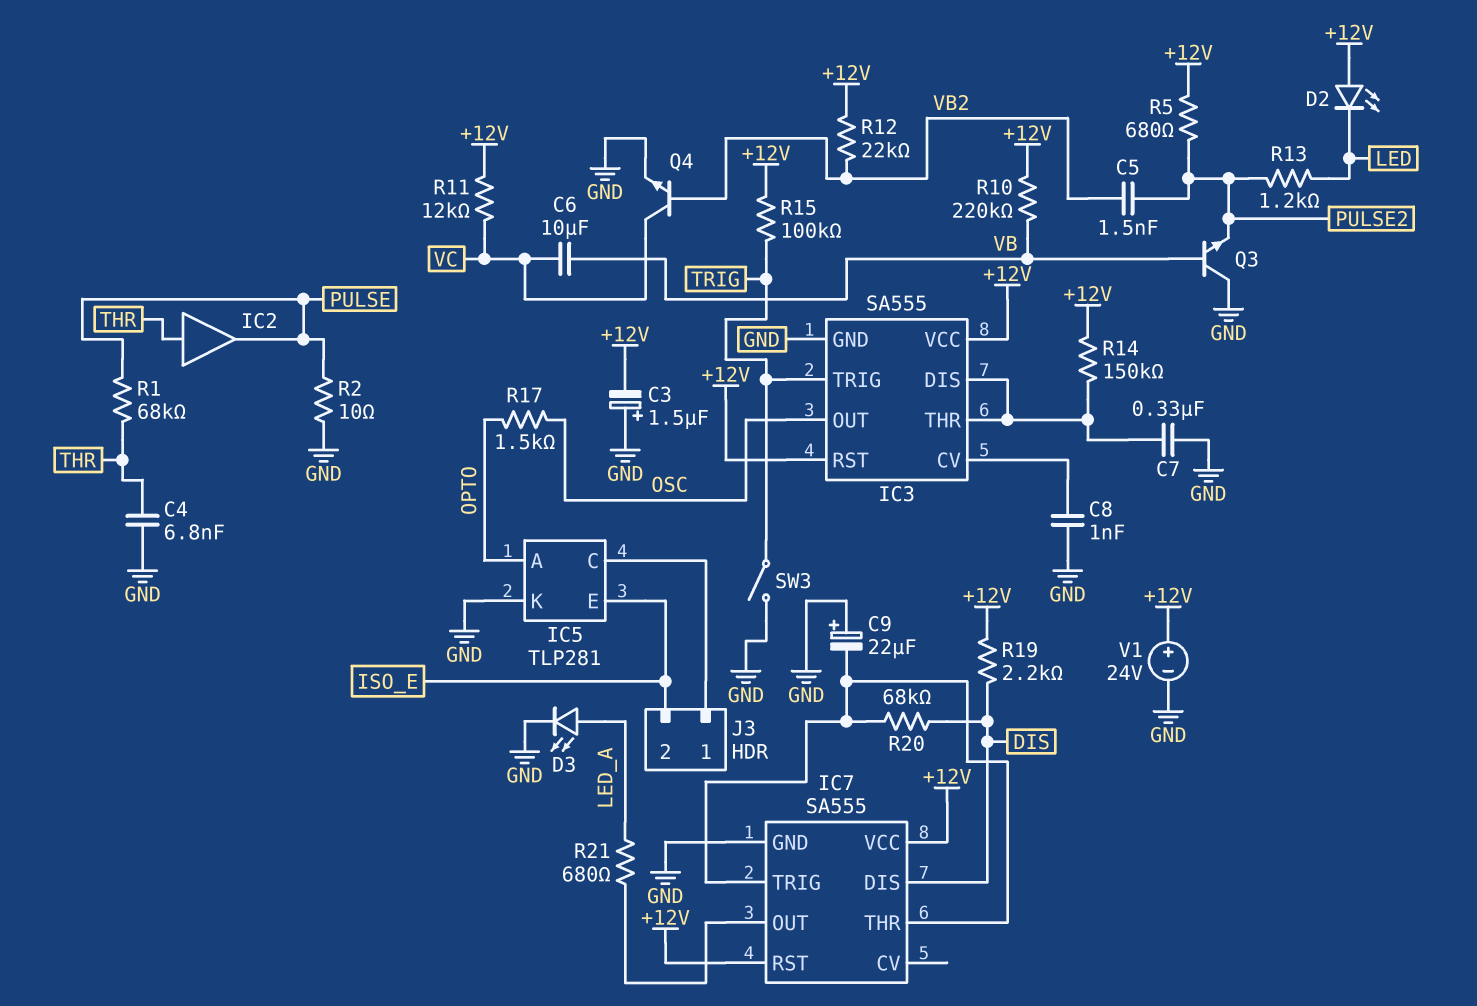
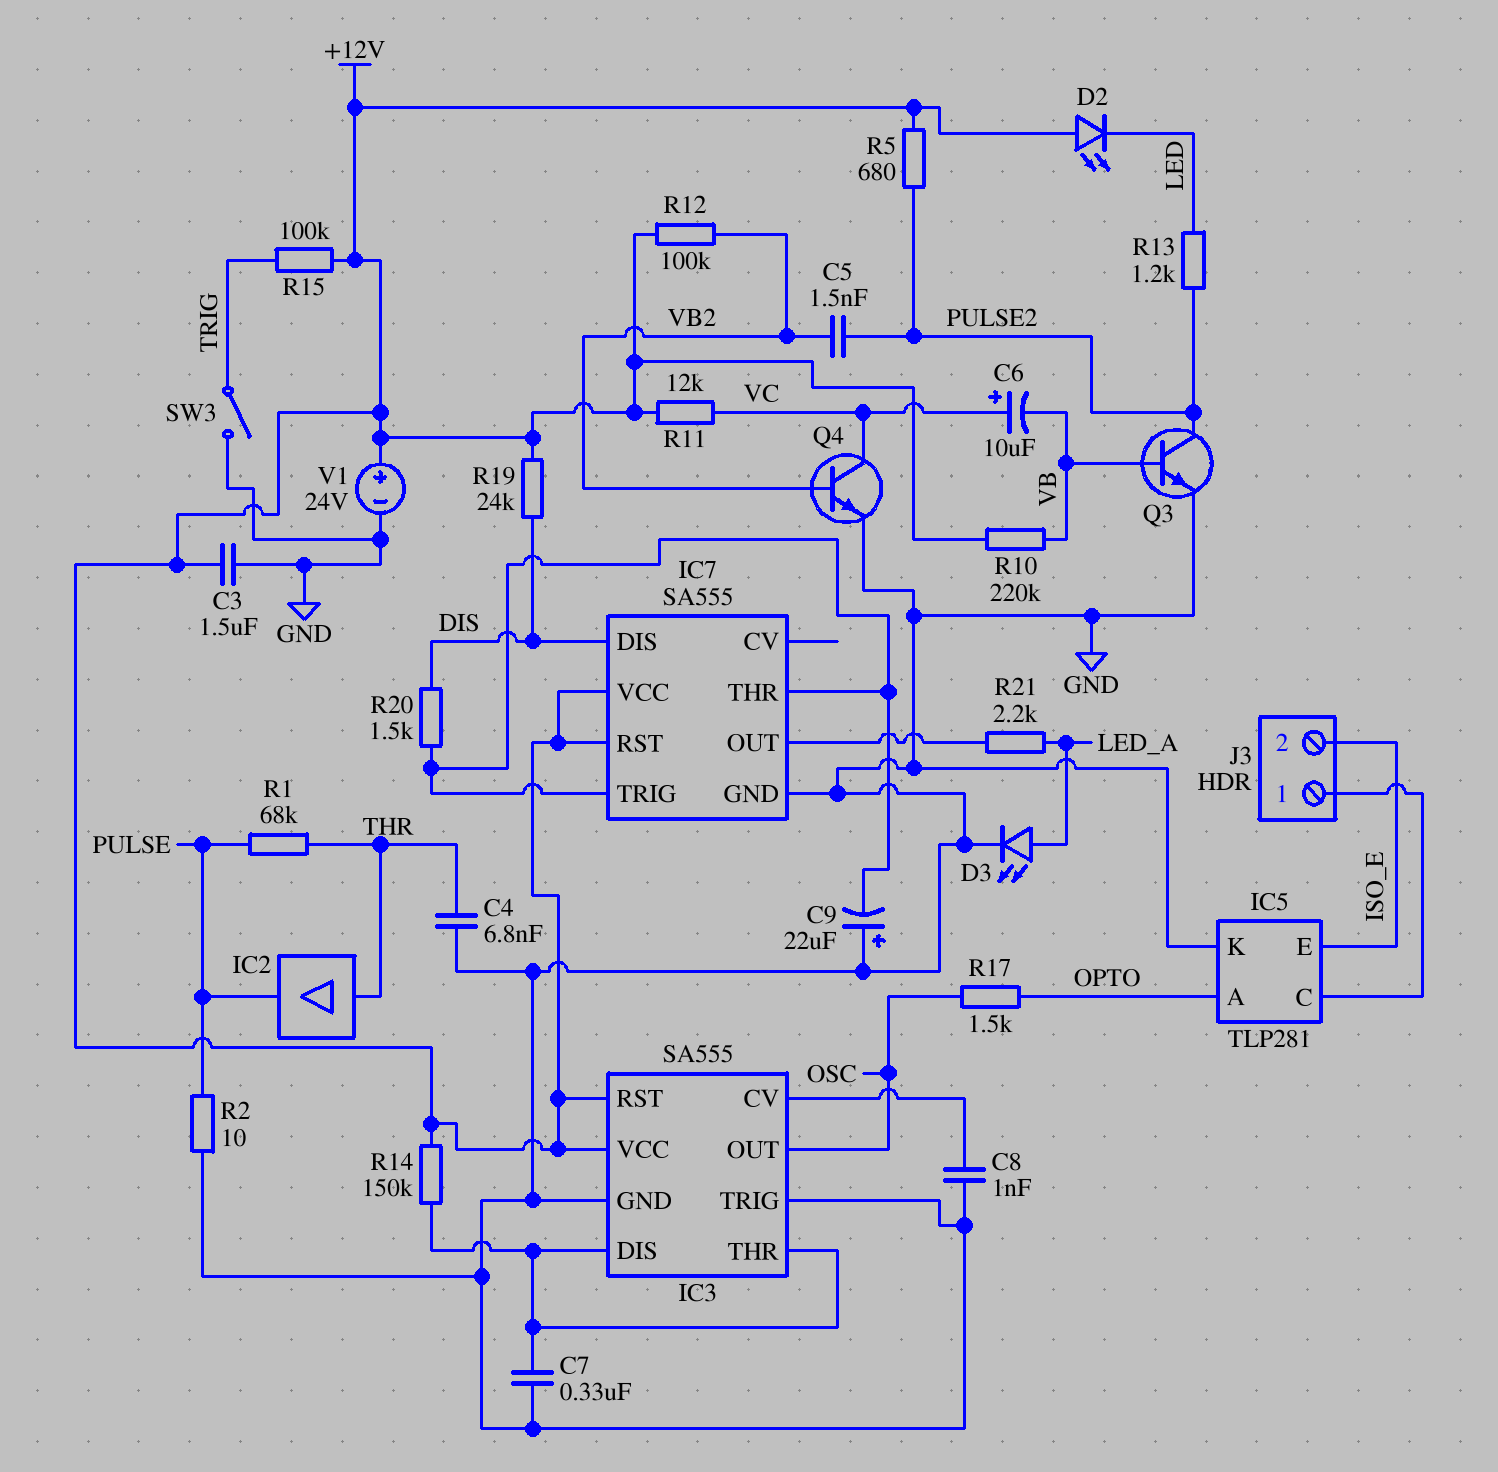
C3: 1.5uF (plus GND, minus +12V) -> 1.5uF (+12V, GND)
C6: 10uF (VB, VC) -> 10uF (plus VC, minus VB)
IC3 pin TRIG: TRIG -> GND
Q3: NPN (B VB, C GND, E PULSE2) -> NPN (B VB, C PULSE2, E GND)
R12: 22k (+12V, VB2) -> 100k (+12V, VB2)
R19: 2.2k (+12V, DIS) -> 24k (+12V, DIS)
R20: 68k (DIS, IC7/THR) -> 1.5k (DIS, IC7/THR)
R21: 680 (IC7/OUT, LED_A) -> 2.2k (IC7/OUT, LED_A)

